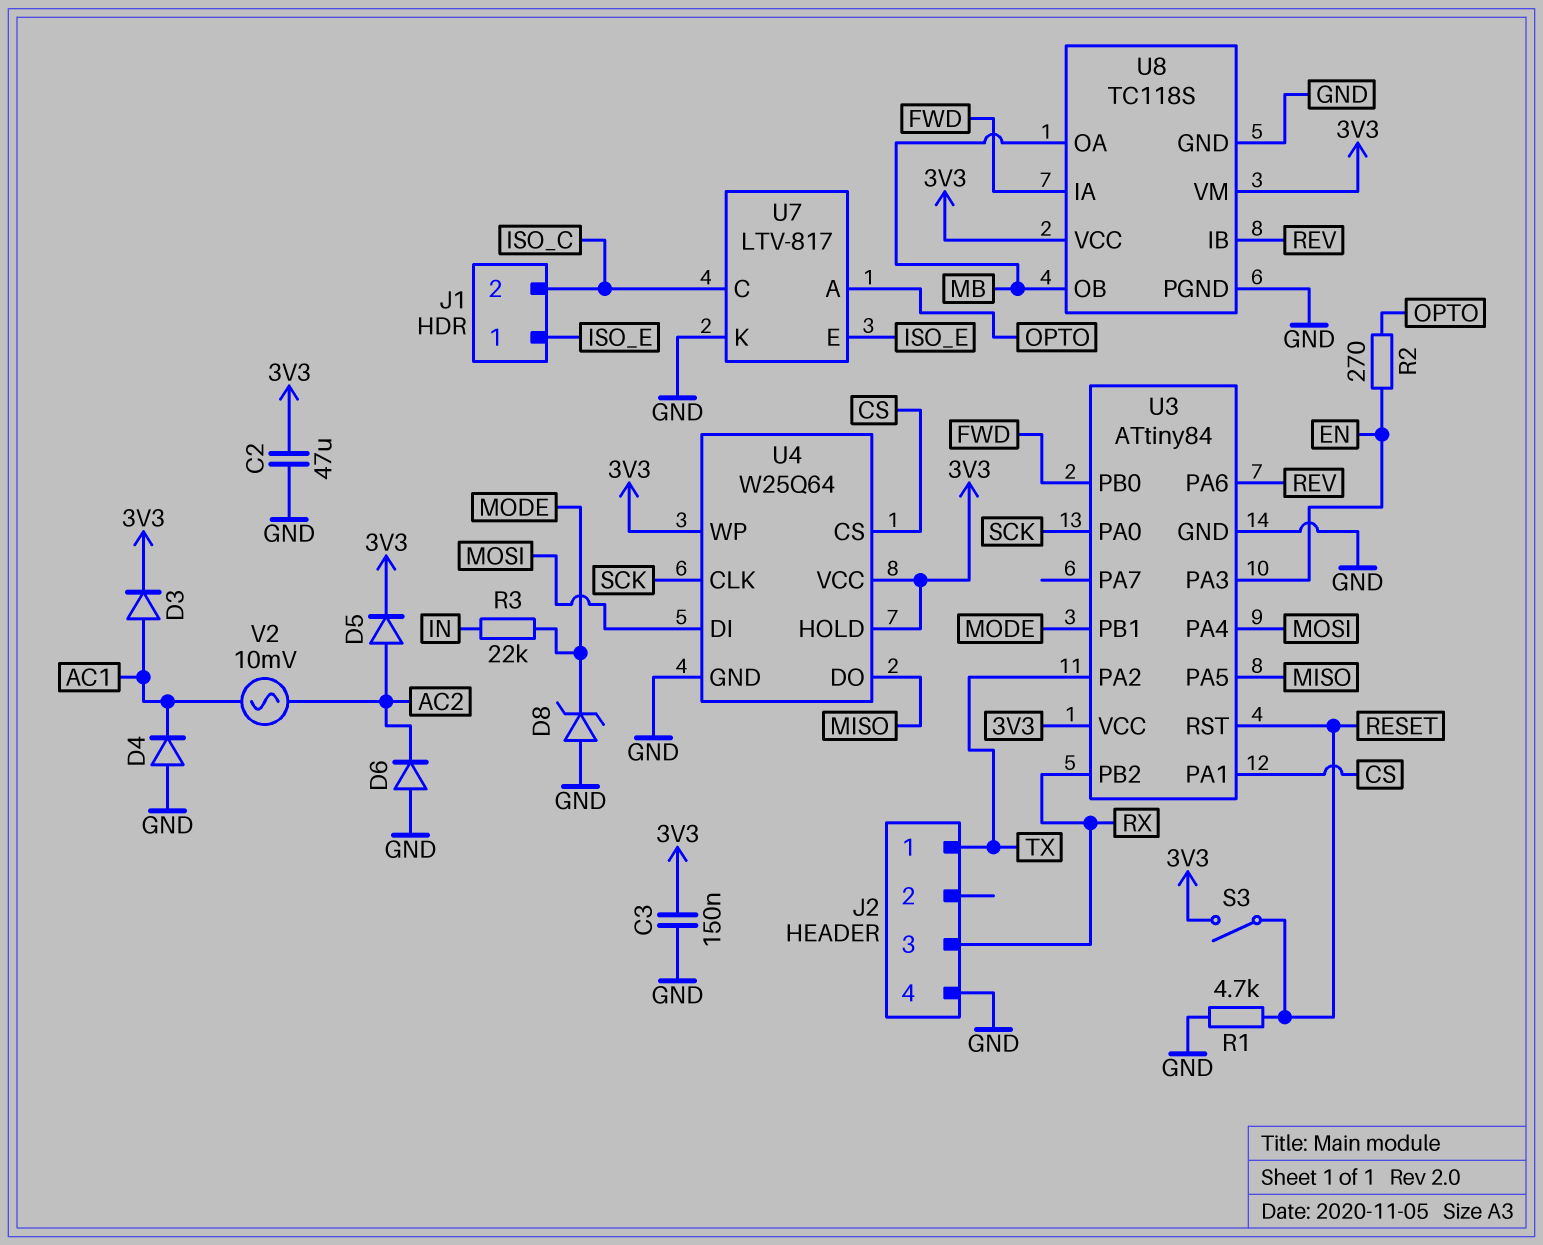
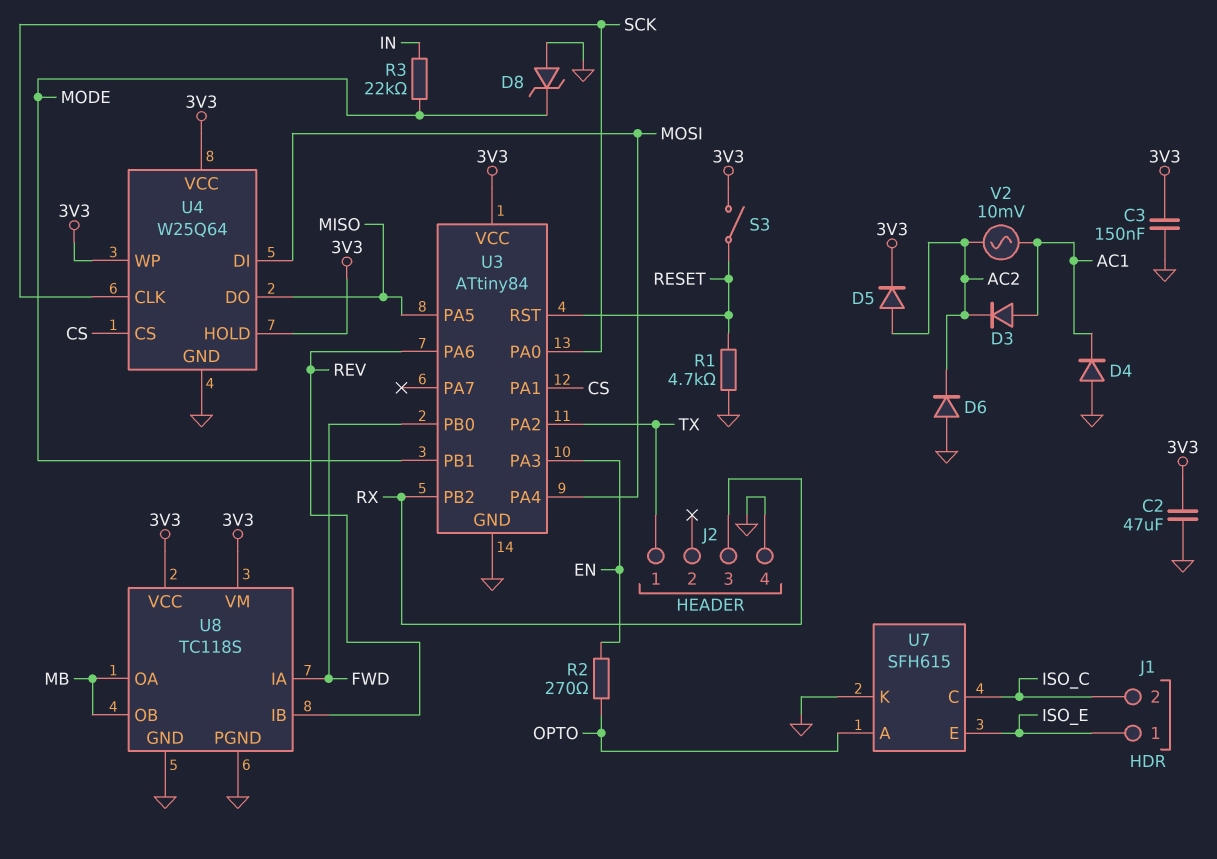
D3: diode (A AC1, K 3V3) -> diode (A AC1, K AC2)
U7: LTV-817 -> SFH615

